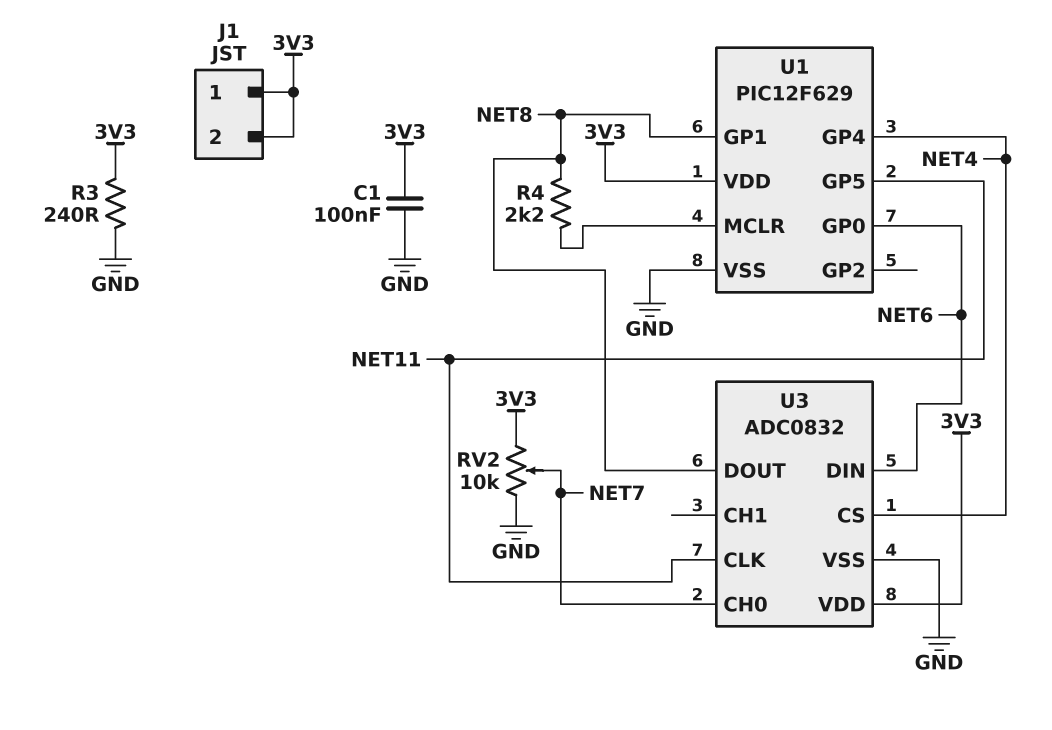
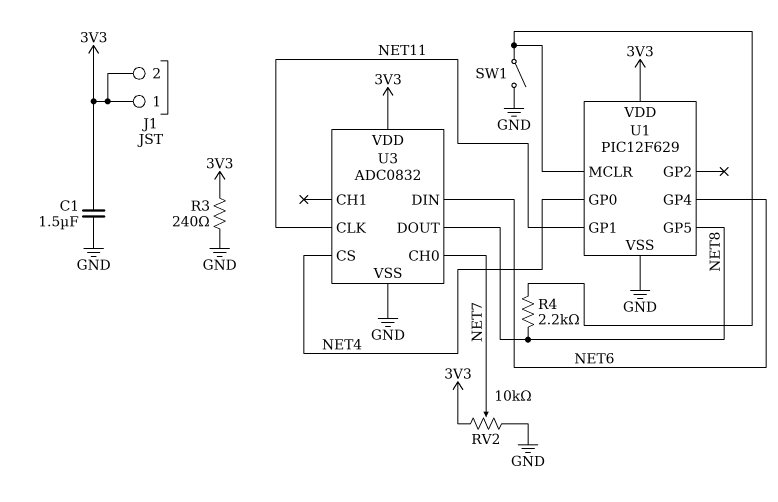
C1: 100nF (3V3, GND) -> 1.5uF (3V3, GND)
SW1: none -> switch (GND, U1/MCLR)
U1 pin GP0: NET6 -> NET4
U1 pin GP1: NET8 -> NET11
U1 pin GP4: NET4 -> NET6
U1 pin GP5: NET11 -> NET8

